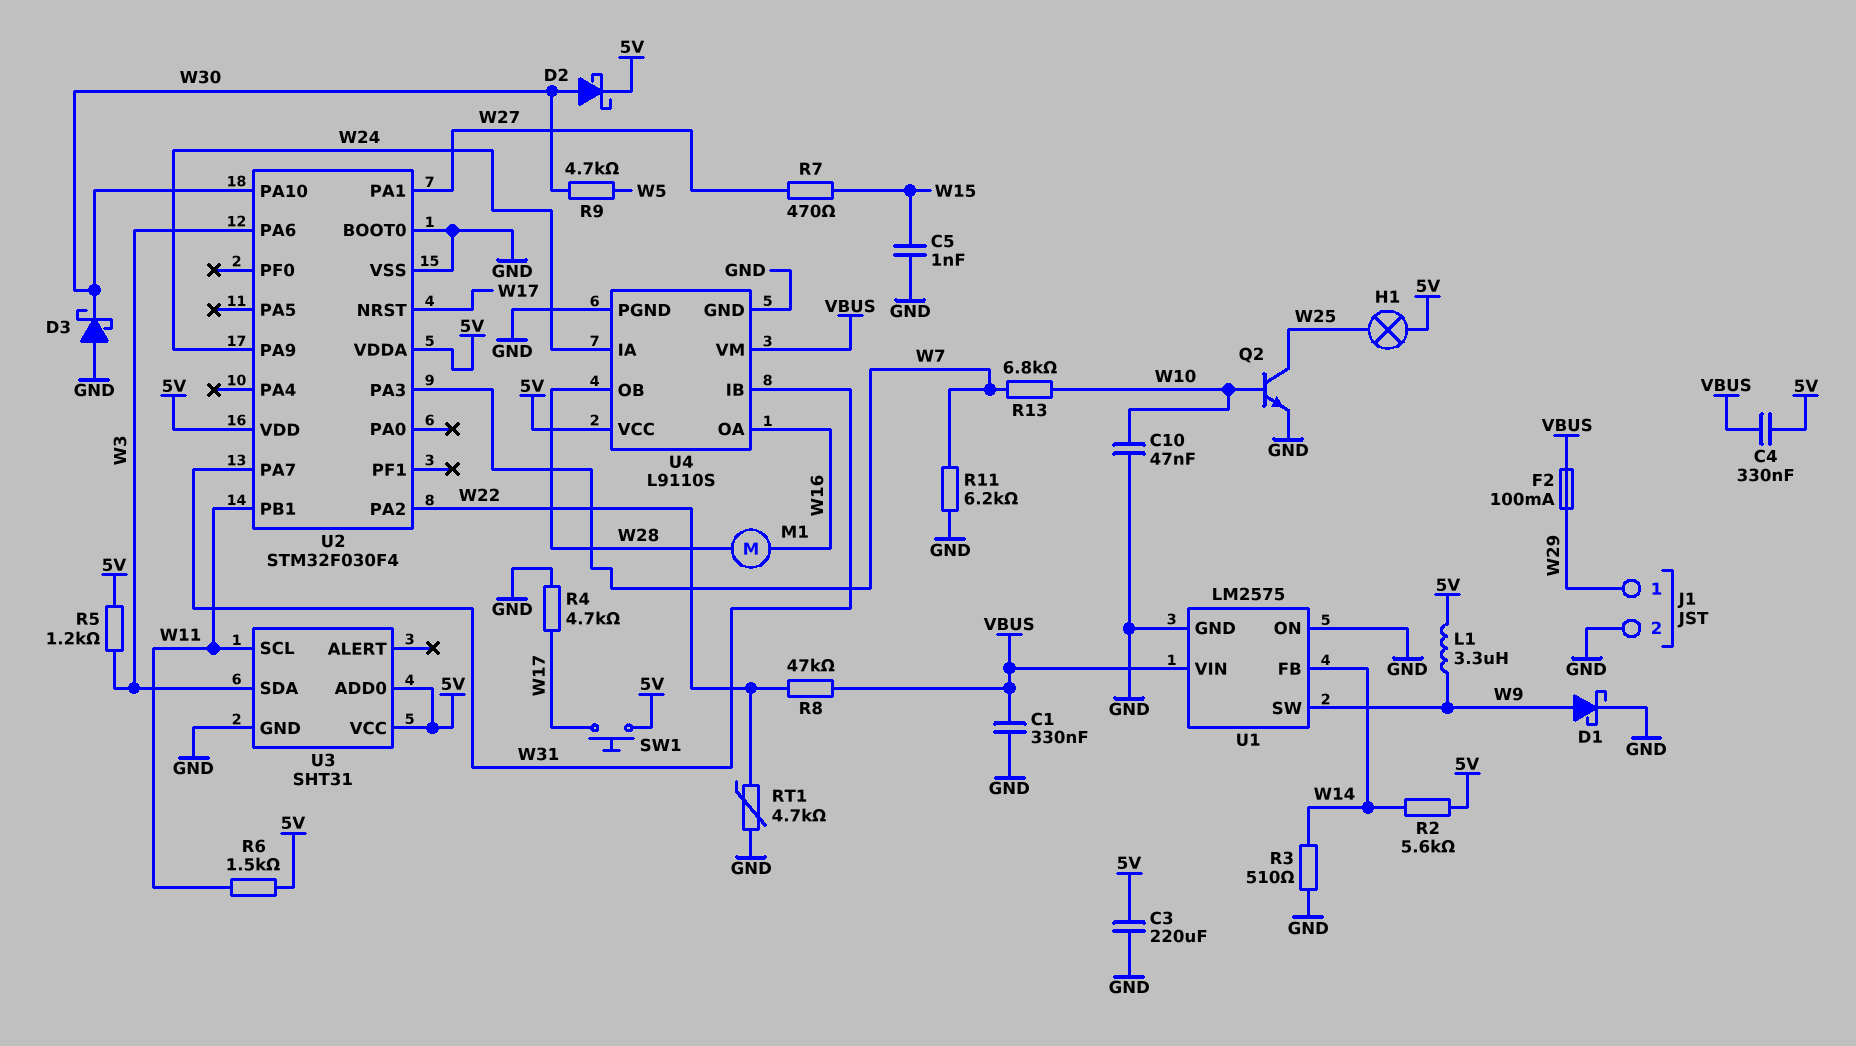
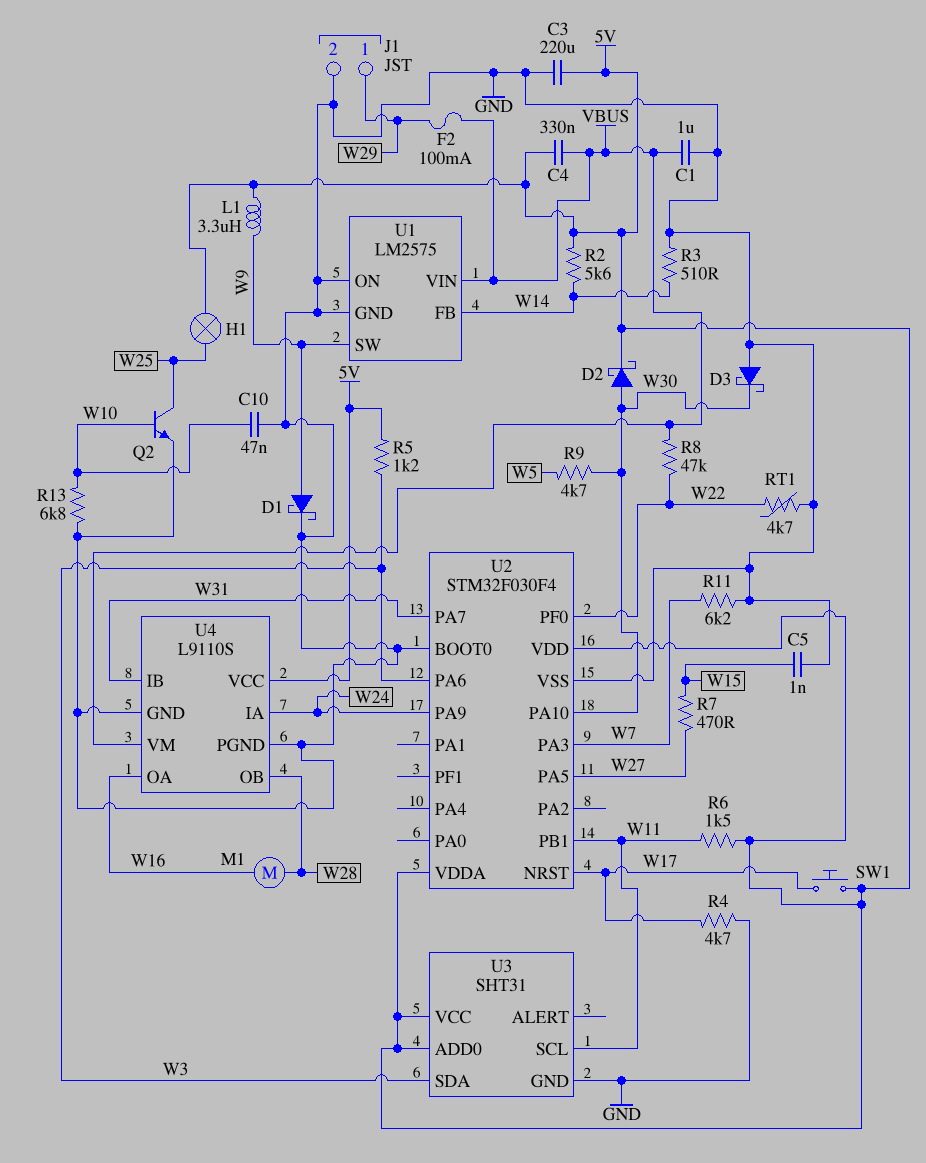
C1: 330nF (GND, VBUS) -> 1uF (GND, VBUS)
R13: 6.8k (W7, W10) -> 6.8k (GND, W10)
U2 pin PA1: W27 -> none
U2 pin PA2: W22 -> none
U2 pin PA5: none -> W27
U2 pin PF0: none -> W22

